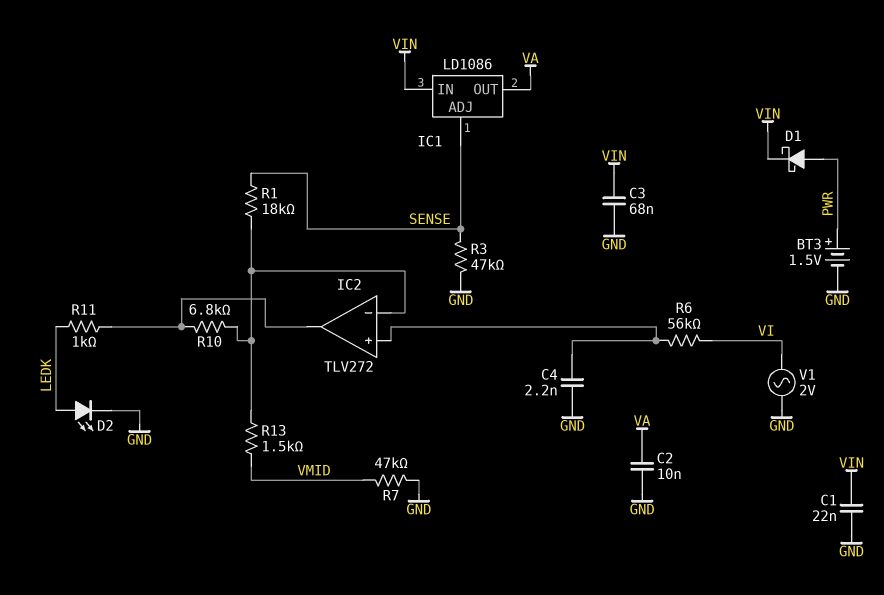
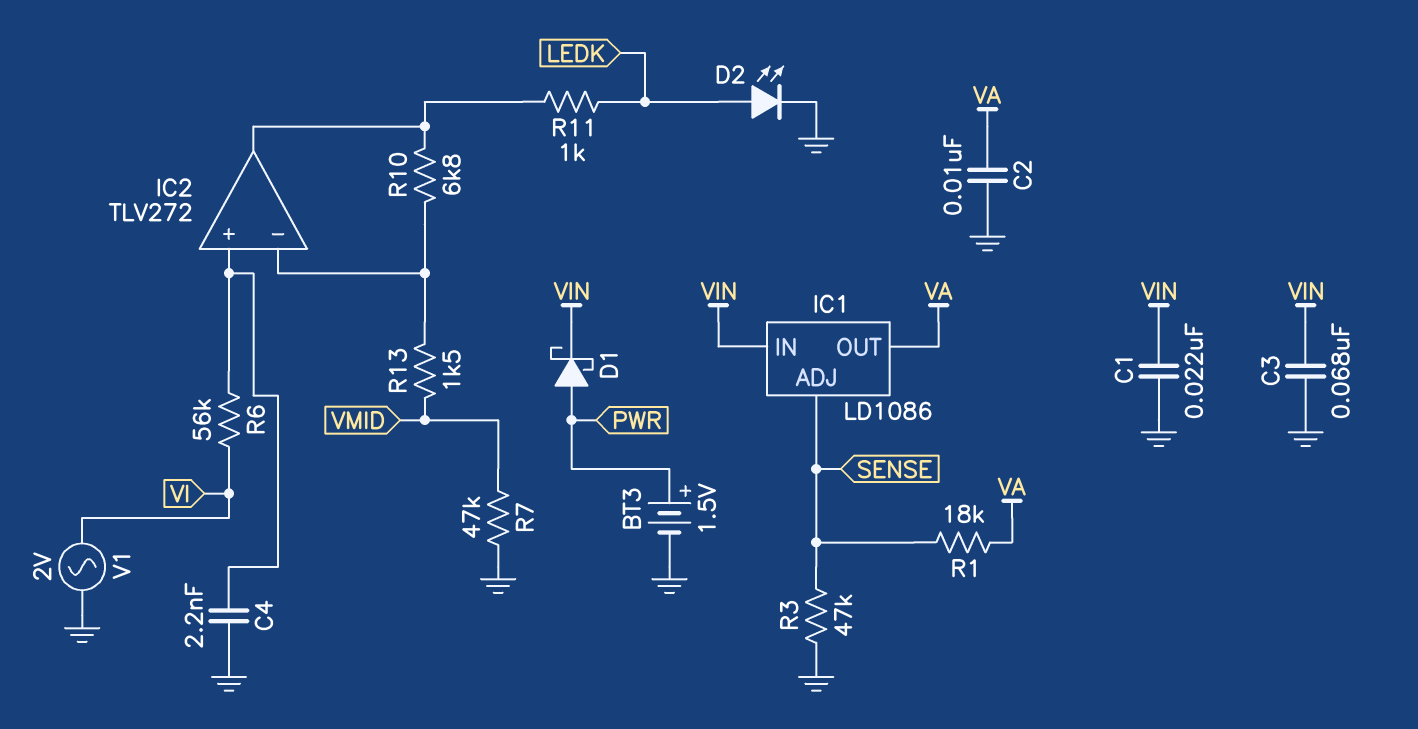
R1: 18k (IC2/in-, SENSE) -> 18k (SENSE, VA)

